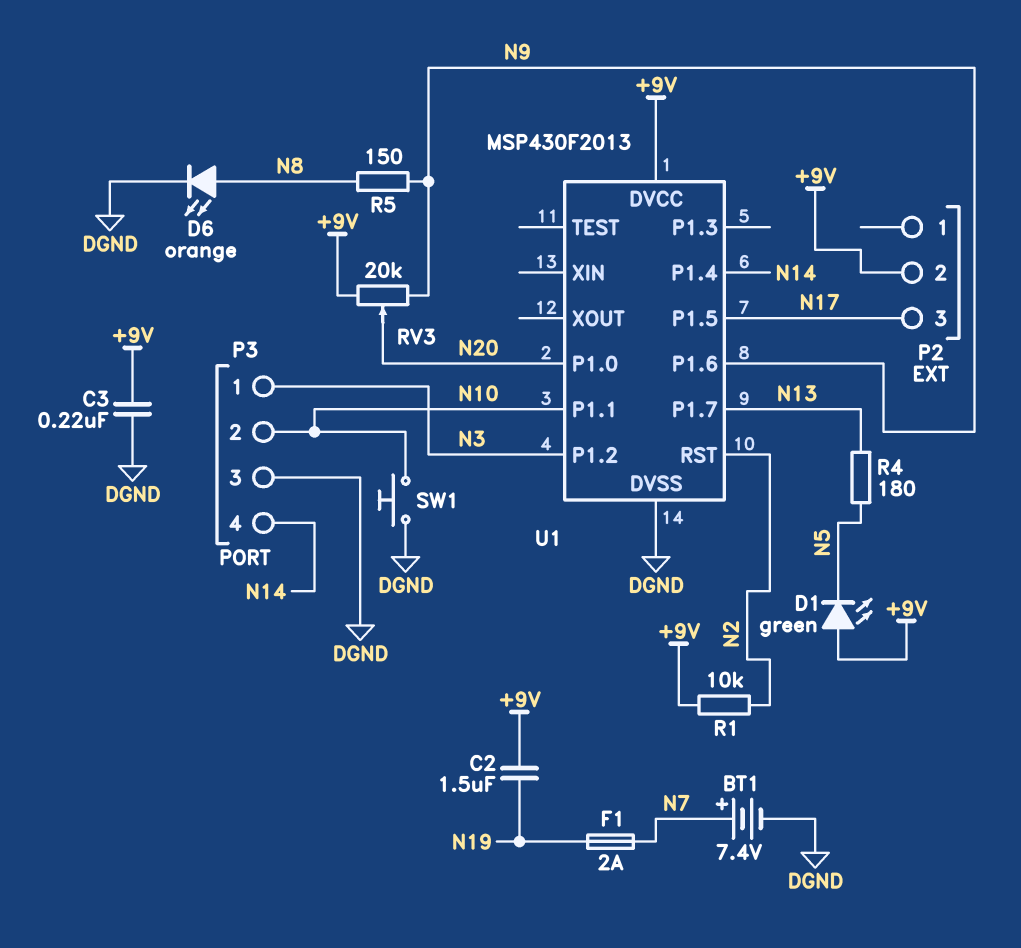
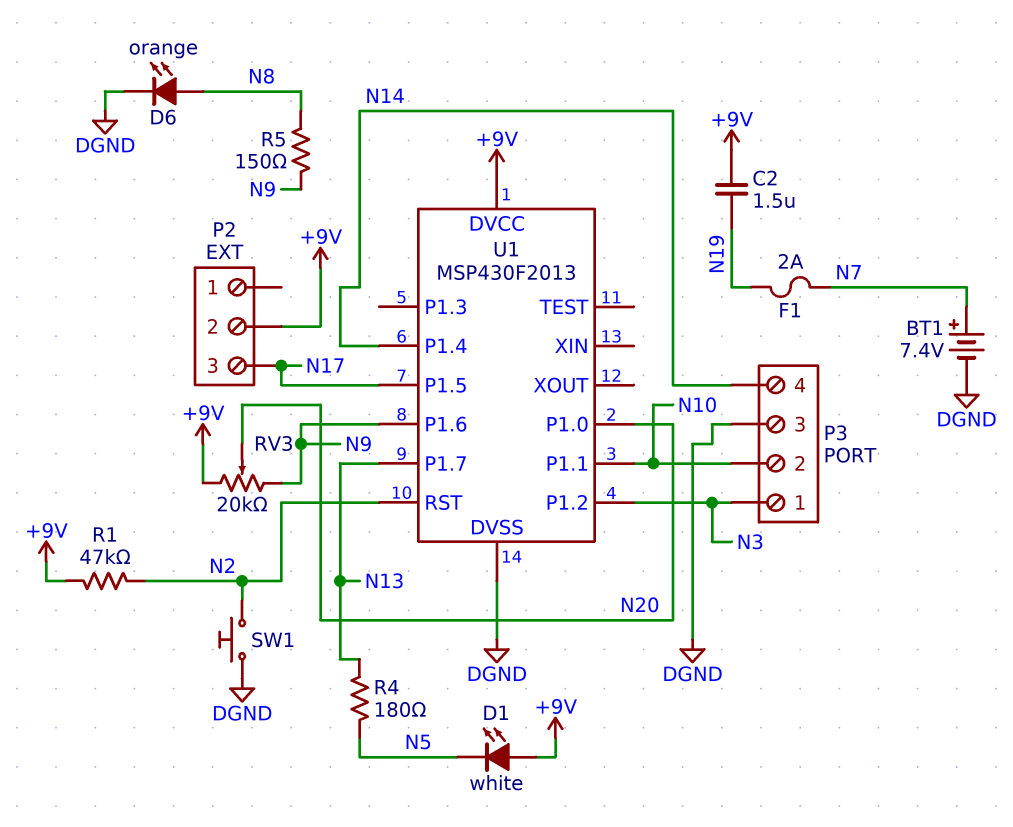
C3: 220nF (+9V, DGND) -> none
D1: LED green (A +9V, K N5) -> LED white (A +9V, K N5)
R1: 10k (+9V, N2) -> 47k (+9V, N2)
SW1: button (DGND, N10) -> button (DGND, N2)

